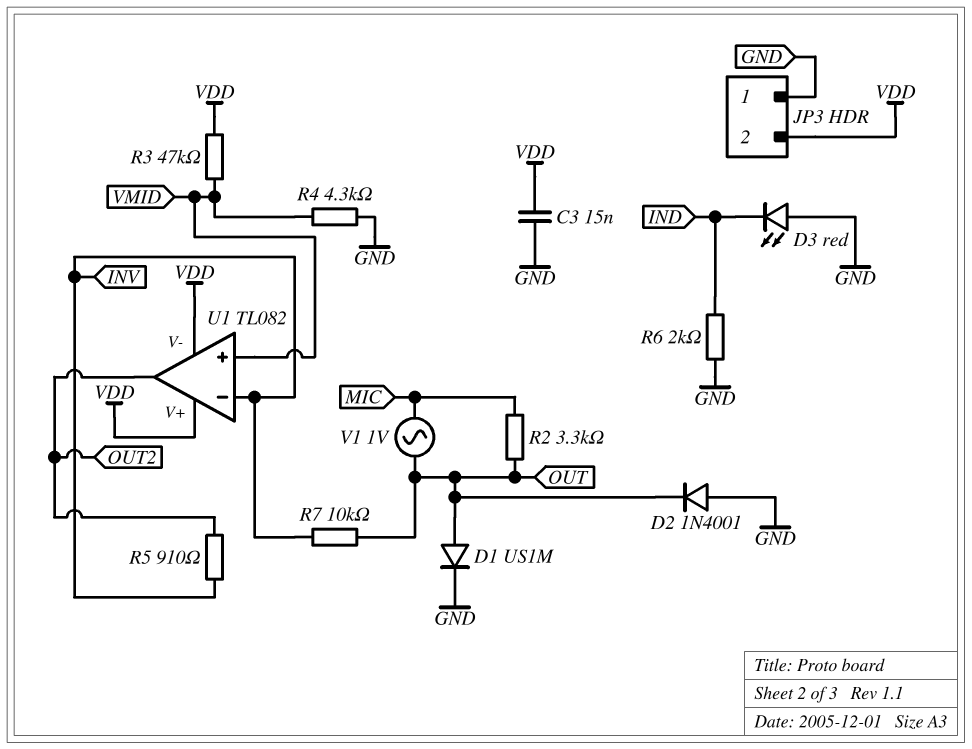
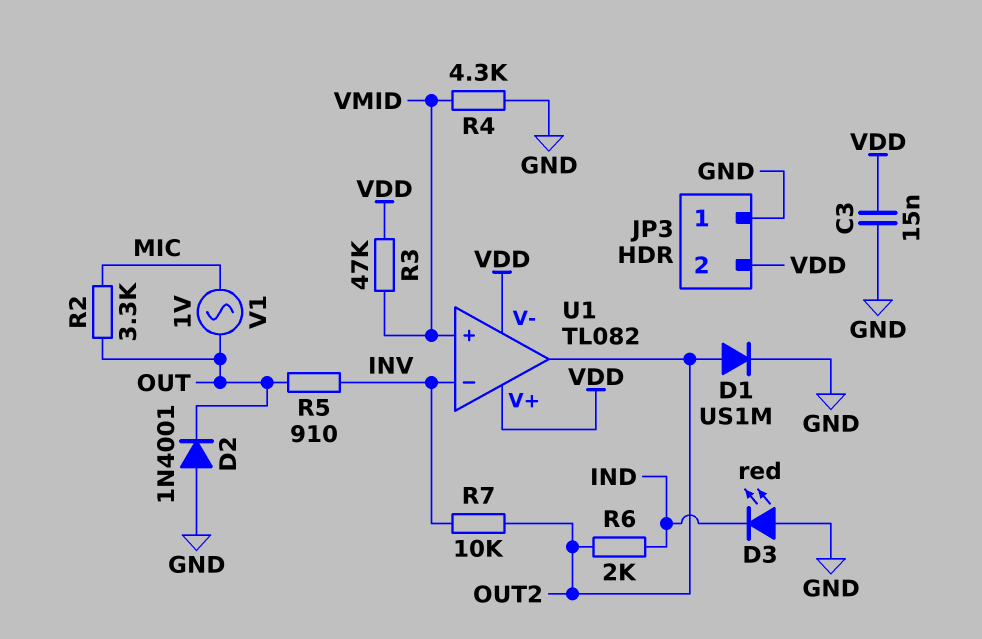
D1: diode US1M (A OUT, K GND) -> diode US1M (A OUT2, K GND)
R5: 910 (INV, OUT2) -> 910 (INV, OUT)
R6: 2k (GND, IND) -> 2k (IND, OUT2)
R7: 10k (INV, OUT) -> 10k (INV, OUT2)

